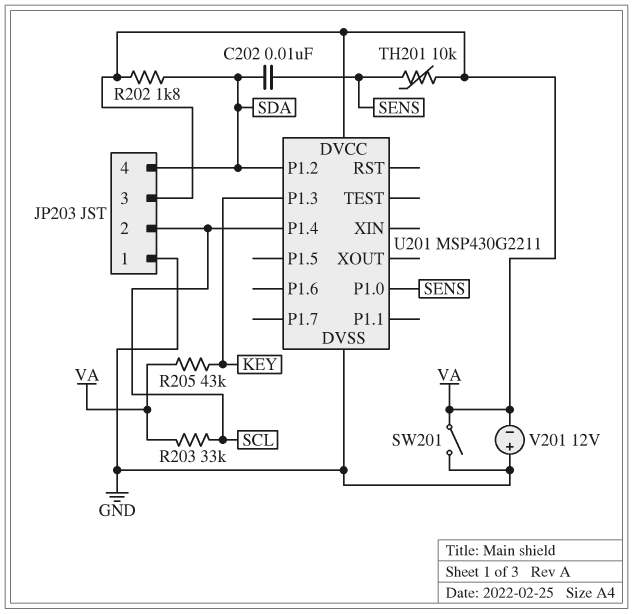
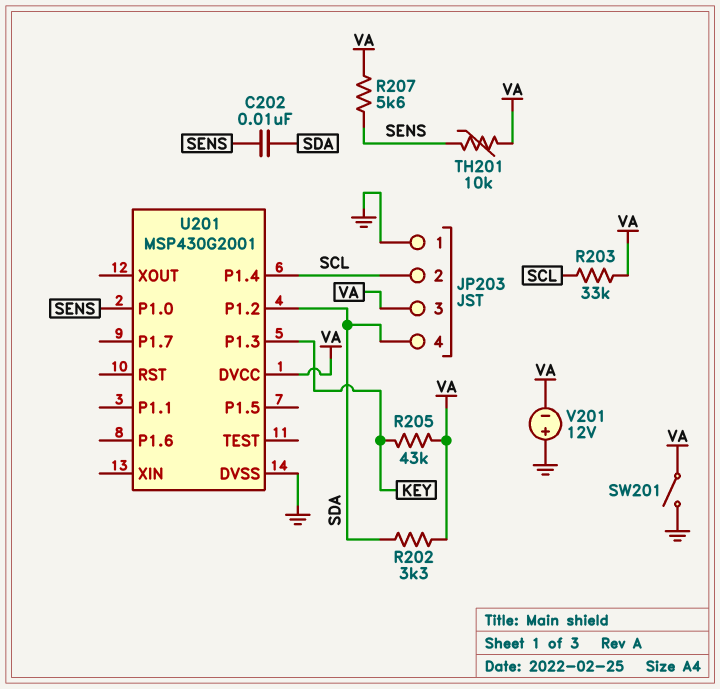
R202: 1.8k (SDA, VA) -> 3.3k (SDA, VA)
R207: none -> 5.6k (SENS, VA)
U201: MSP430G2211 -> MSP430G2001

